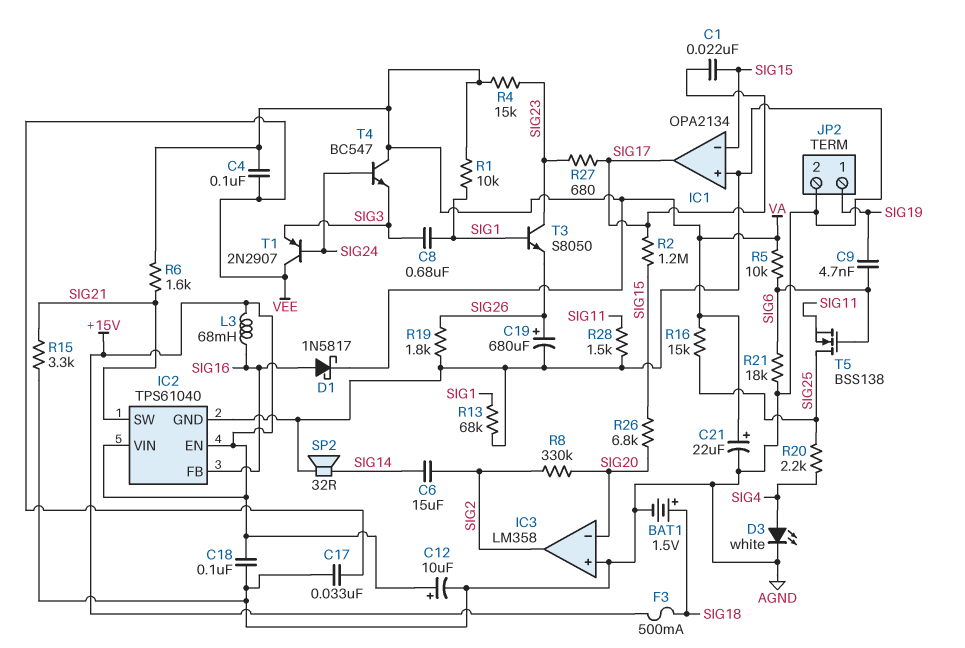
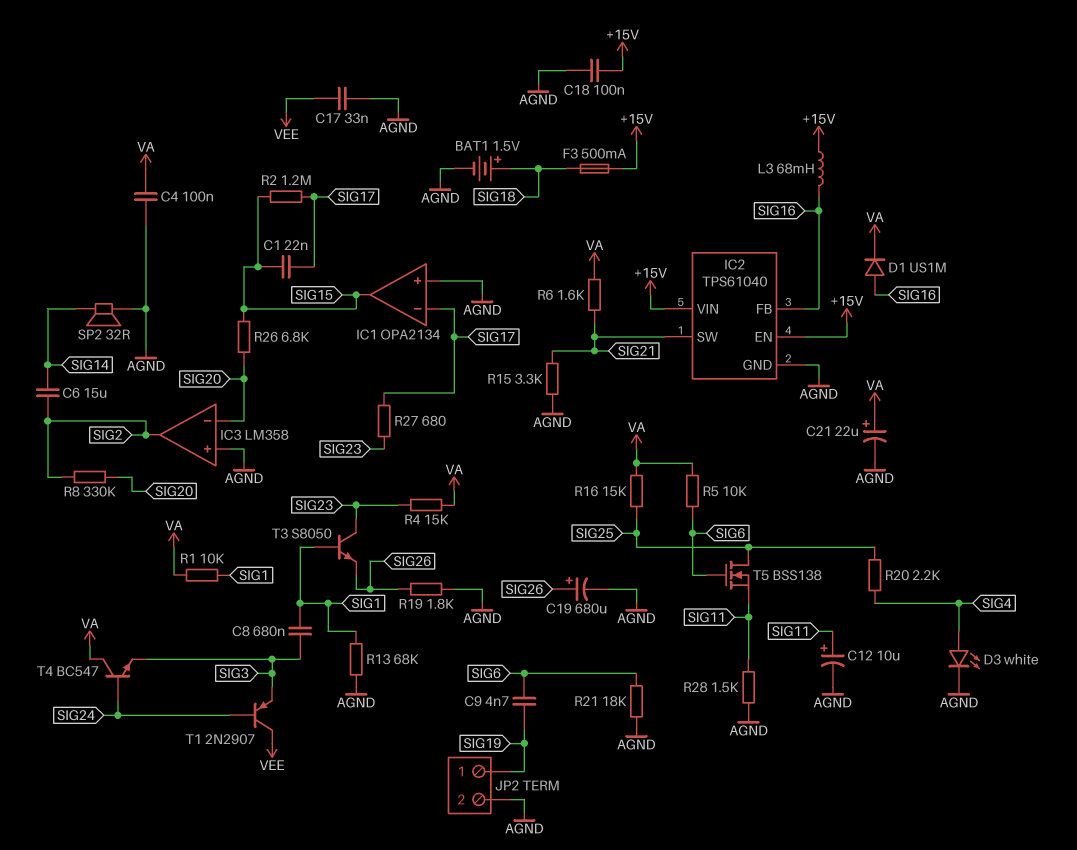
C4: 100nF (VA, VEE) -> 100nF (AGND, VA)
C12: 10uF (plus +15V, minus AGND) -> 10uF (plus SIG11, minus AGND)
D1: schottky 1N5817 (A SIG16, K VA) -> diode US1M (A SIG16, K VA)
IC1 pin in-: SIG15 -> SIG17
IC1 pin out: SIG17 -> SIG15

